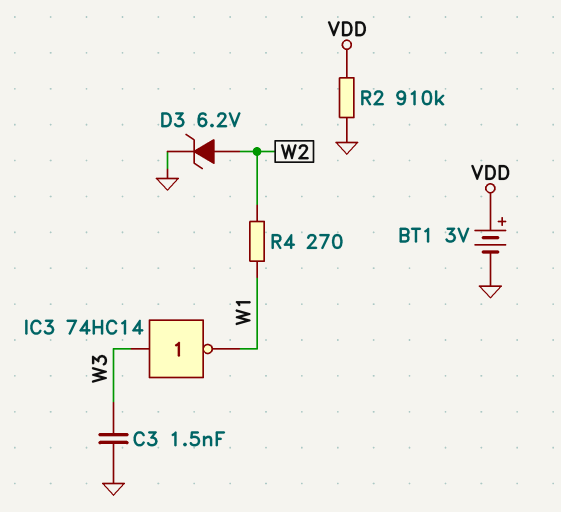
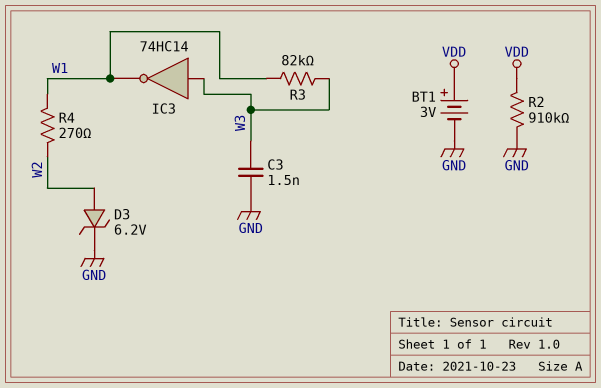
R3: none -> 82k (W1, W3)

